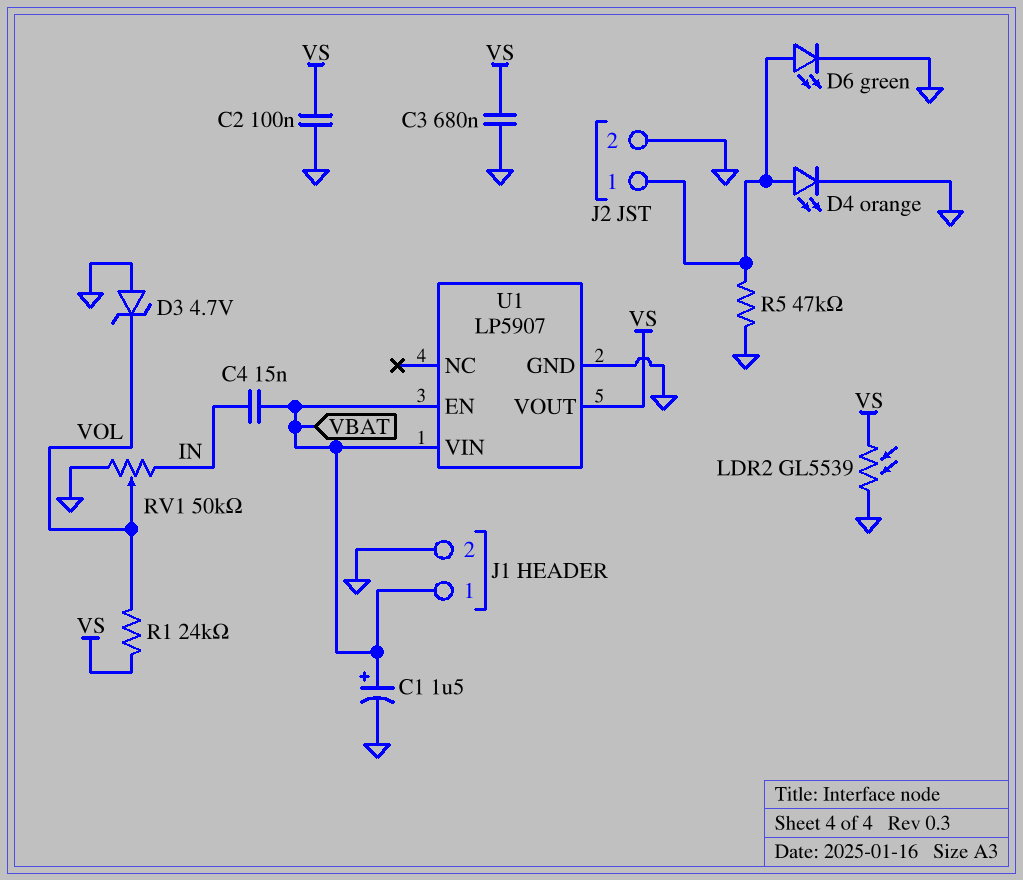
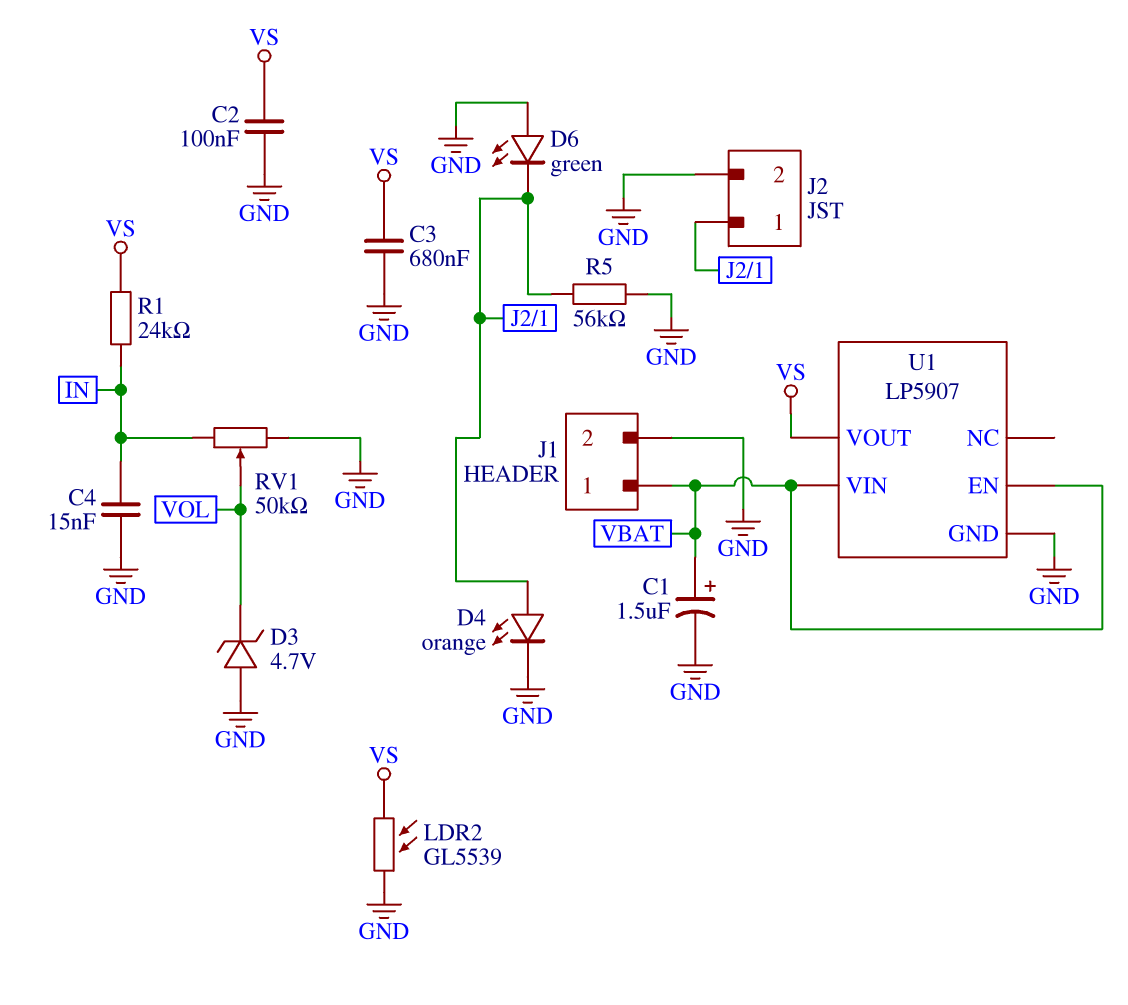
C4: 15nF (IN, VBAT) -> 15nF (GND, IN)
D6: LED green (A J2/1, K GND) -> LED green (A GND, K J2/1)
R1: 24k (VOL, VS) -> 24k (IN, VS)
R5: 47k (GND, J2/1) -> 56k (GND, J2/1)

